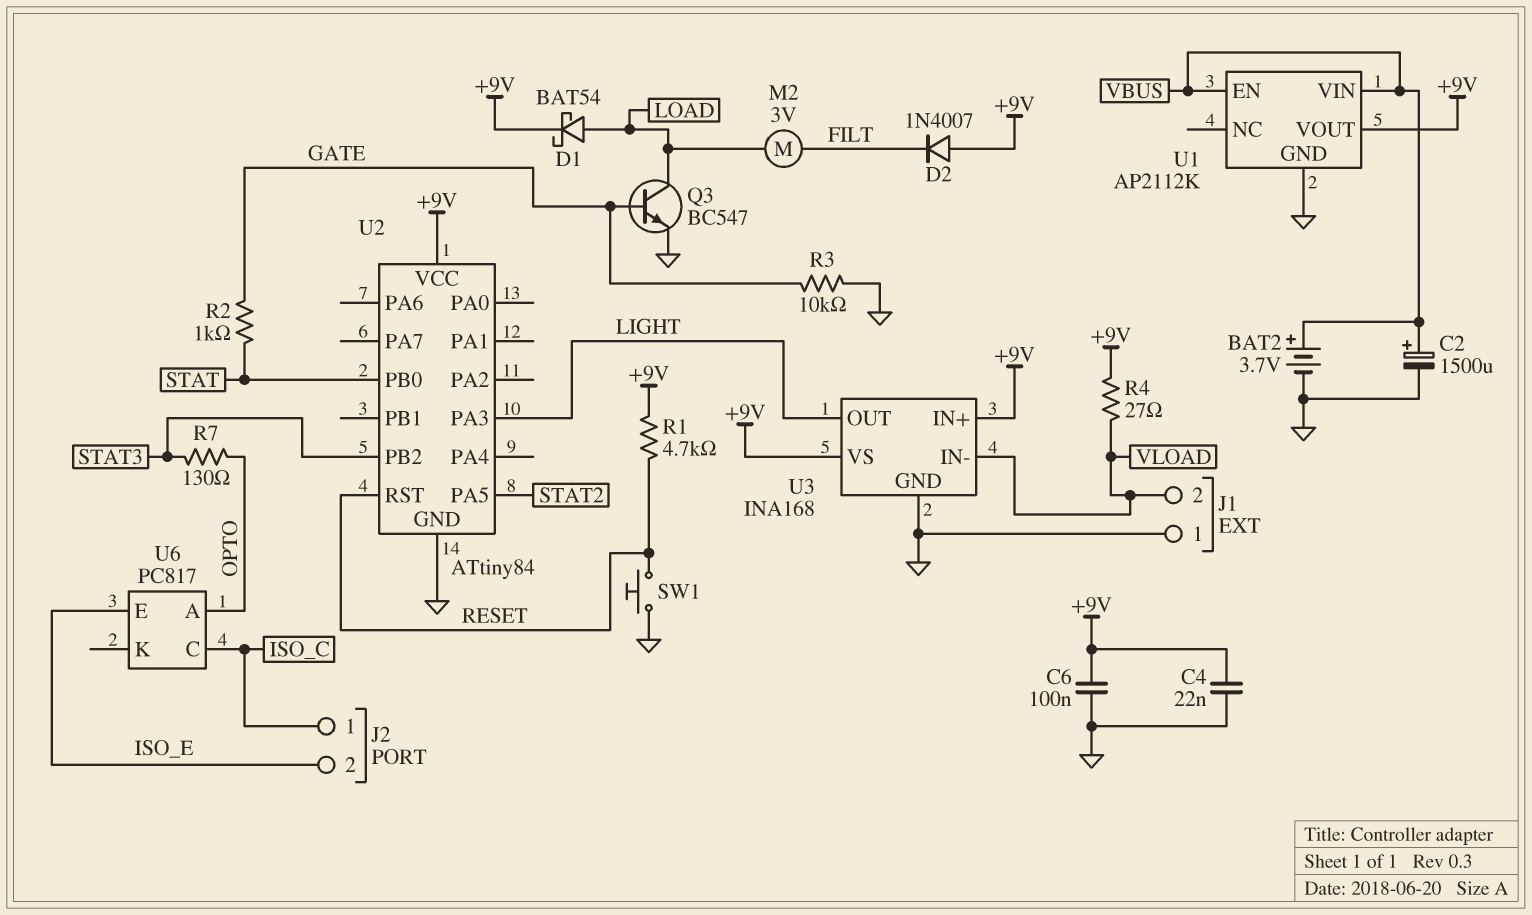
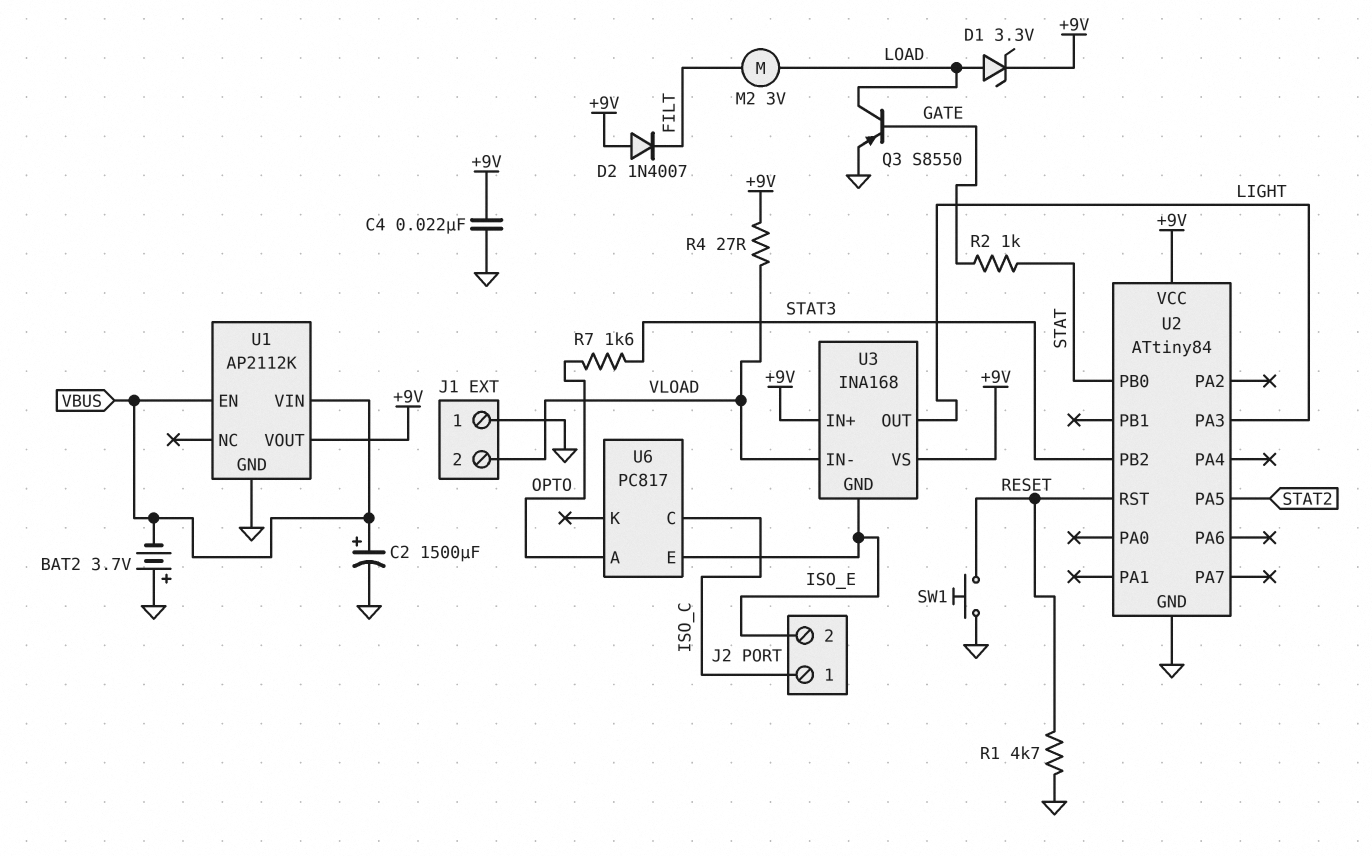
BAT2: 3.7V (plus VBUS, minus GND) -> 3.7V (plus GND, minus VBUS)
C6: 100nF (+9V, GND) -> none
D1: schottky BAT54 (A LOAD, K +9V) -> zener 3.3V (A LOAD, K +9V)
Q3: NPN BC547 (B GATE, C LOAD, E GND) -> PNP S8550 (B GATE, C LOAD, E GND)
R1: 4.7k (+9V, RESET) -> 4.7k (GND, RESET)
R3: 10k (GATE, GND) -> none
R7: 130 (OPTO, STAT3) -> 1.6k (OPTO, STAT3)
U3 pin GND: GND -> ISO_E

